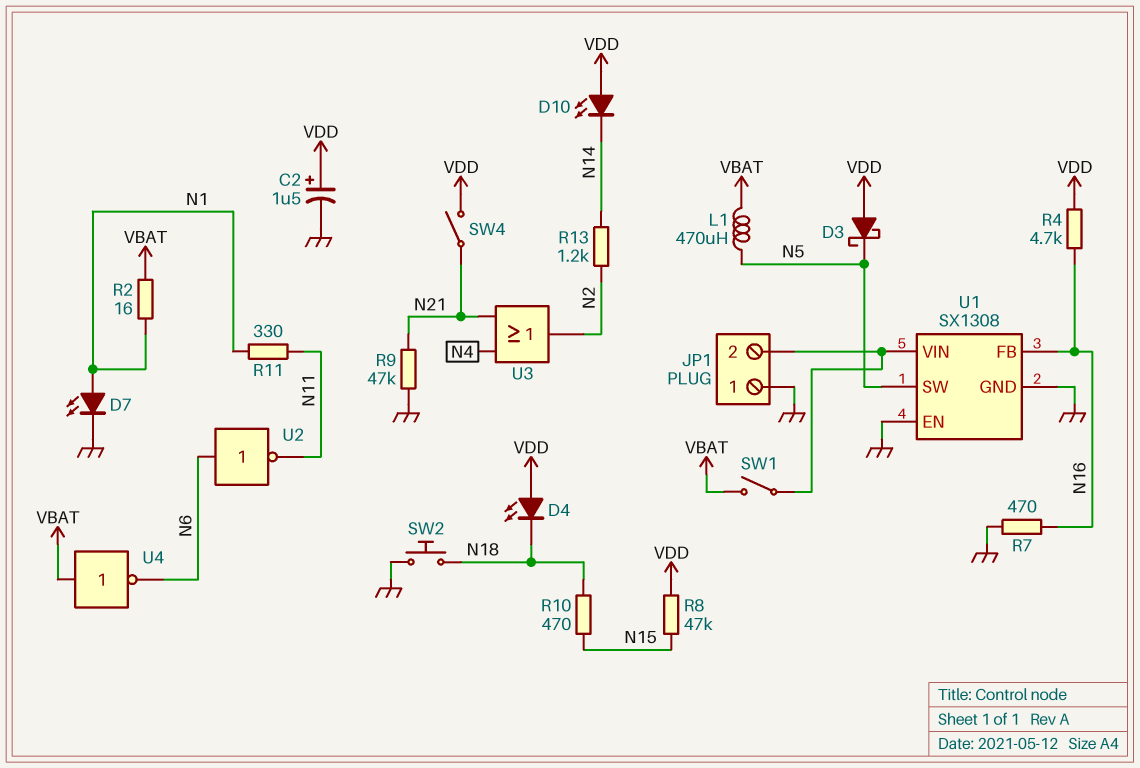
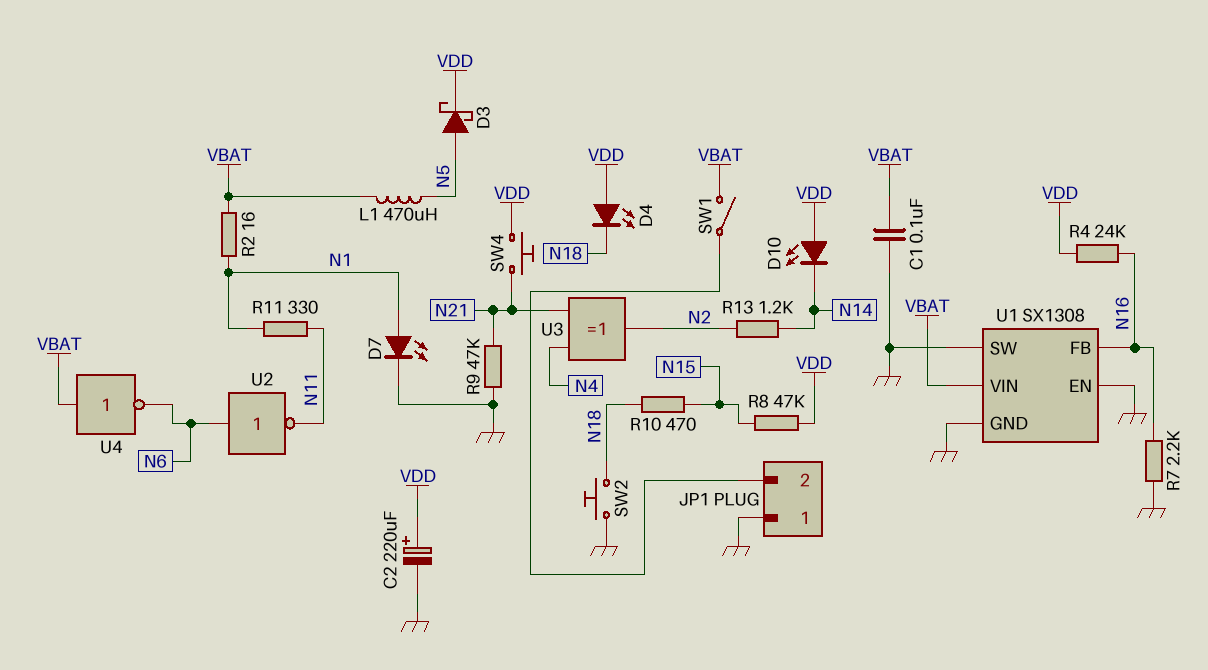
C1: none -> 100nF (GND, VBAT)
C2: 1.5uF (plus VDD, minus GND) -> 220uF (plus VDD, minus GND)
D3: schottky (A VDD, K N5) -> schottky (A N5, K VDD)
R4: 4.7k (N16, VDD) -> 24k (N16, VDD)
R7: 470 (GND, N16) -> 2.2k (GND, N16)
SW4: switch (N21, VDD) -> button (N21, VDD)
U1 pin SW: N5 -> GND
U1 pin VIN: JP1/2 -> VBAT
U3: OR (in N4, in N21, out N2) -> XOR (in N4, in N21, out N2)

